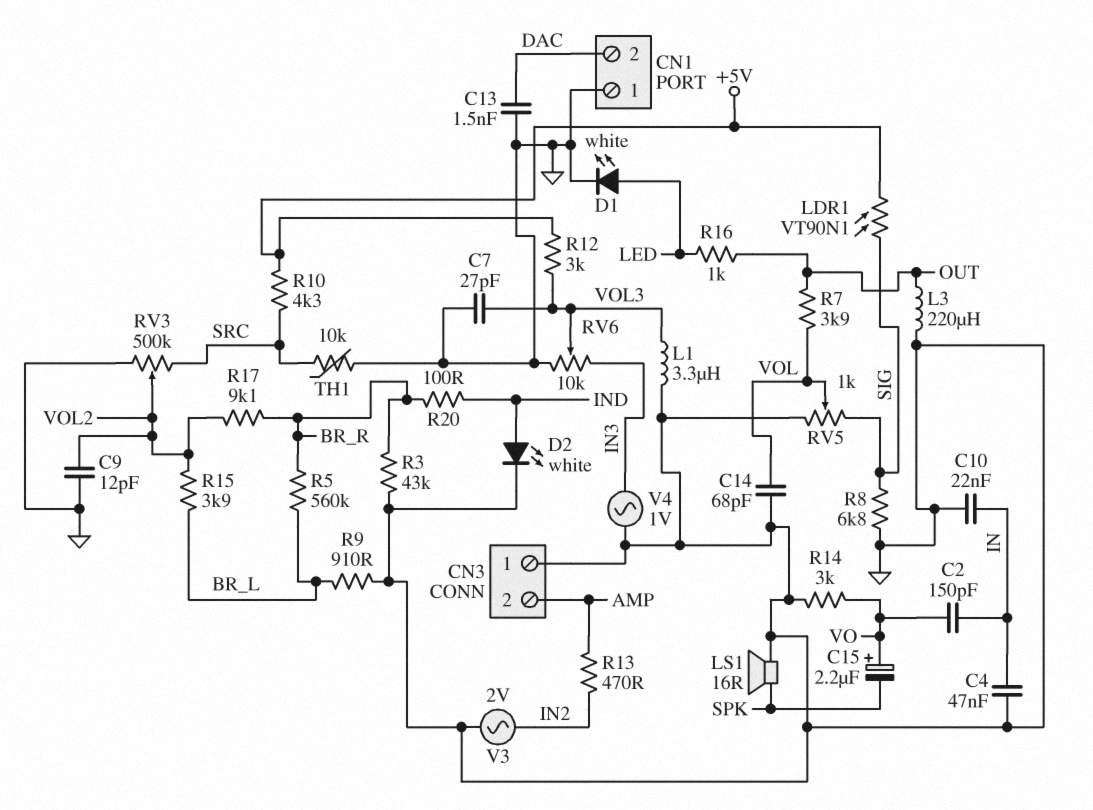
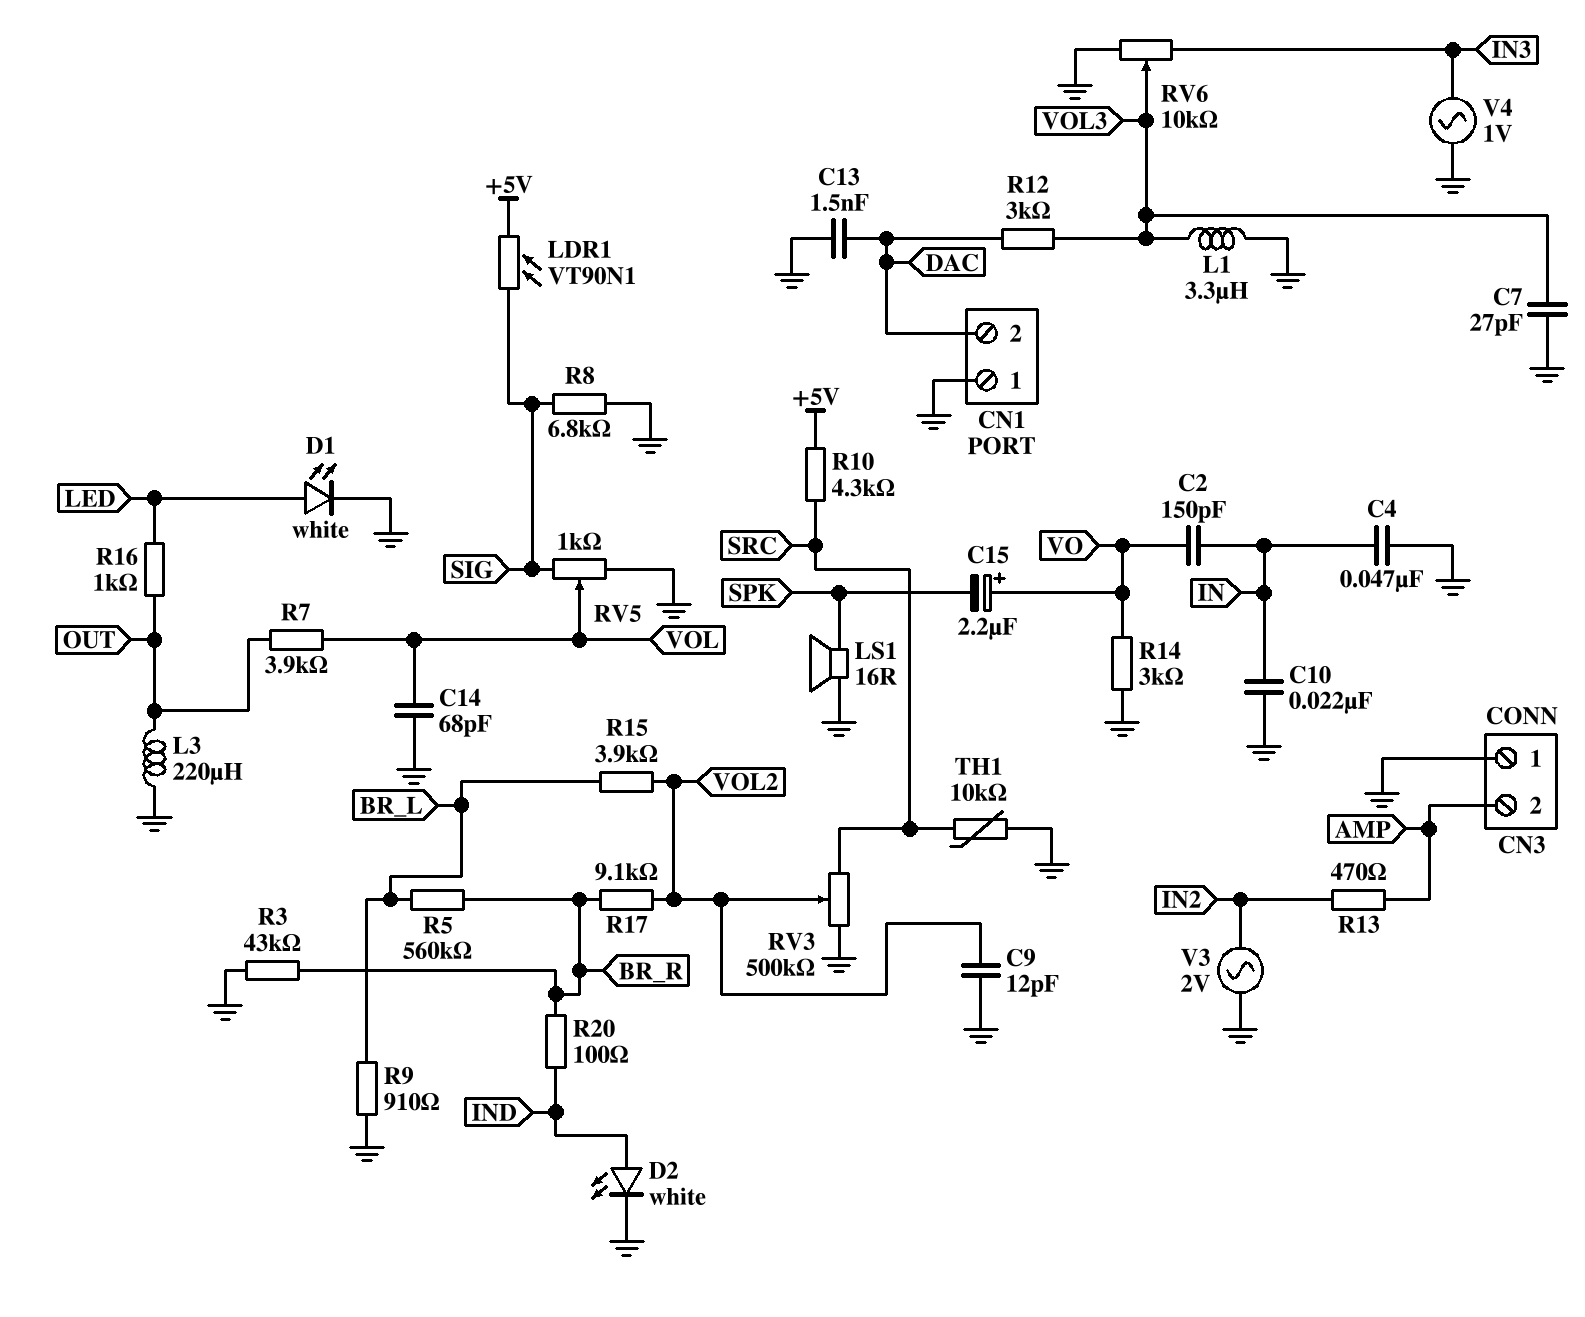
R12: 3k (+5V, VOL3) -> 3k (DAC, VOL3)

